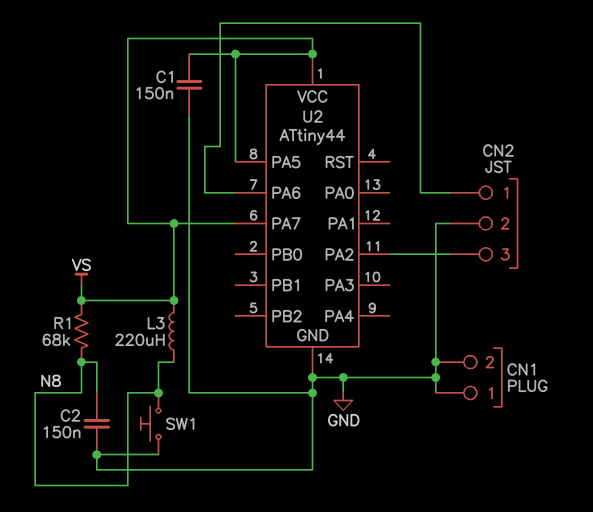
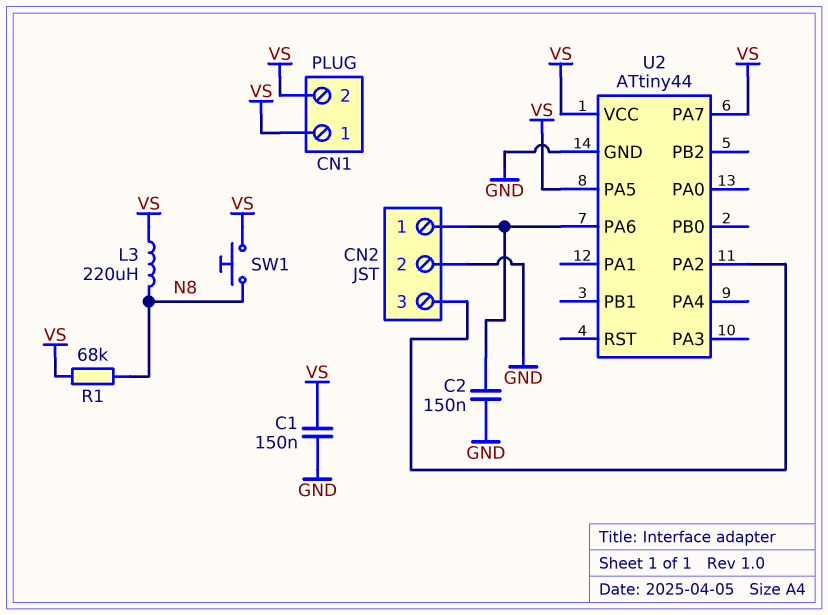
C2: 150nF (GND, N8) -> 150nF (CN2/1, GND)
CN1 pin 1: GND -> VS
CN1 pin 2: GND -> VS
SW1: button (GND, N8) -> button (N8, VS)

